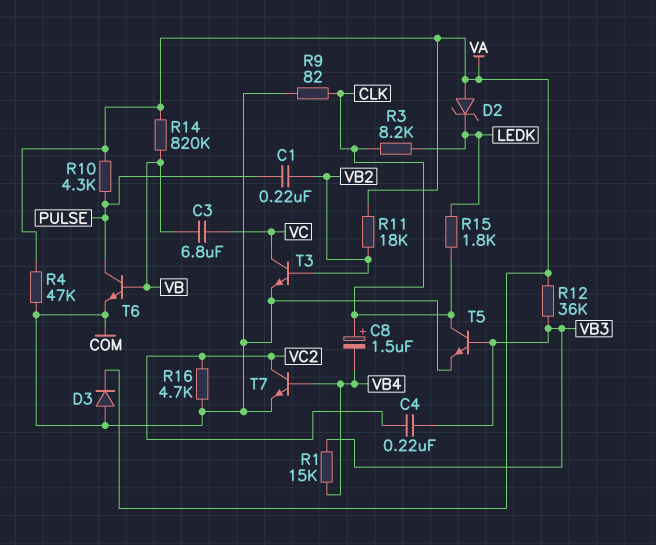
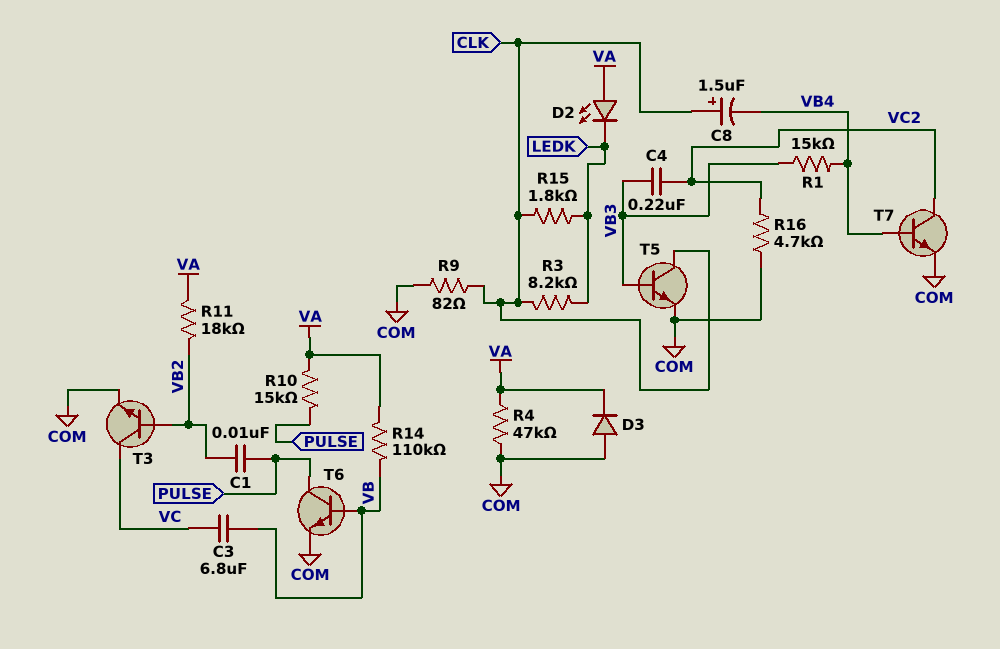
C1: 220nF (PULSE, VB2) -> 10nF (PULSE, VB2)
D2: zener (A VA, K LEDK) -> LED (A VA, K LEDK)
R10: 4.3k (PULSE, VA) -> 15k (PULSE, VA)
R12: 36k (VA, VB3) -> none
R14: 820k (VA, VB) -> 110k (VA, VB)

